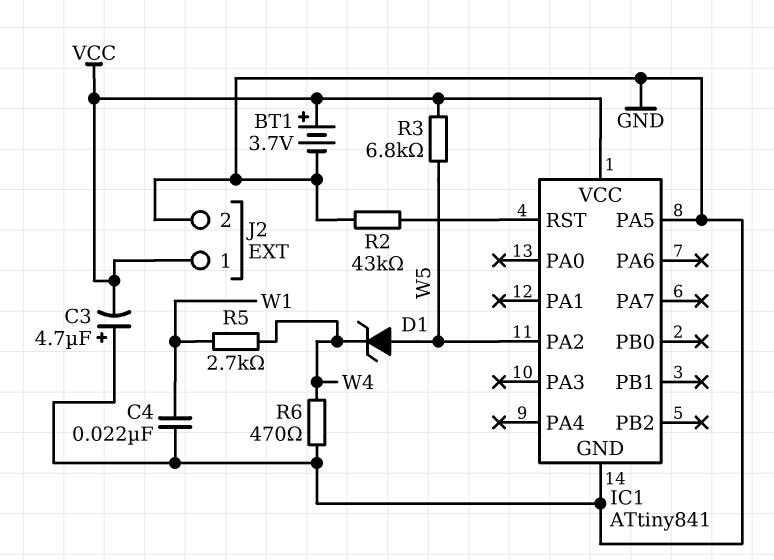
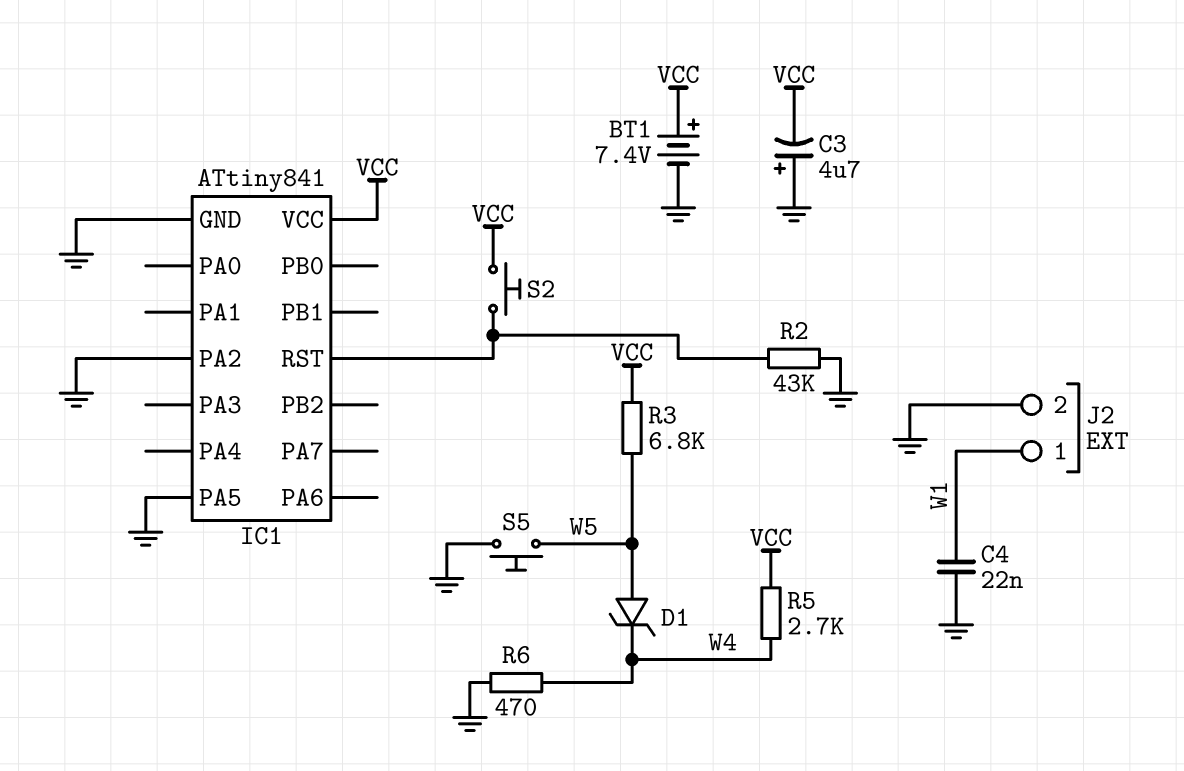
BT1: 3.7V (plus VCC, minus GND) -> 7.4V (plus VCC, minus GND)
IC1 pin PA2: W5 -> GND
J2 pin 1: VCC -> W1
R5: 2.7k (W1, W4) -> 2.7k (VCC, W4)
S2: none -> button (IC1/RST, VCC)
S5: none -> button (GND, W5)

